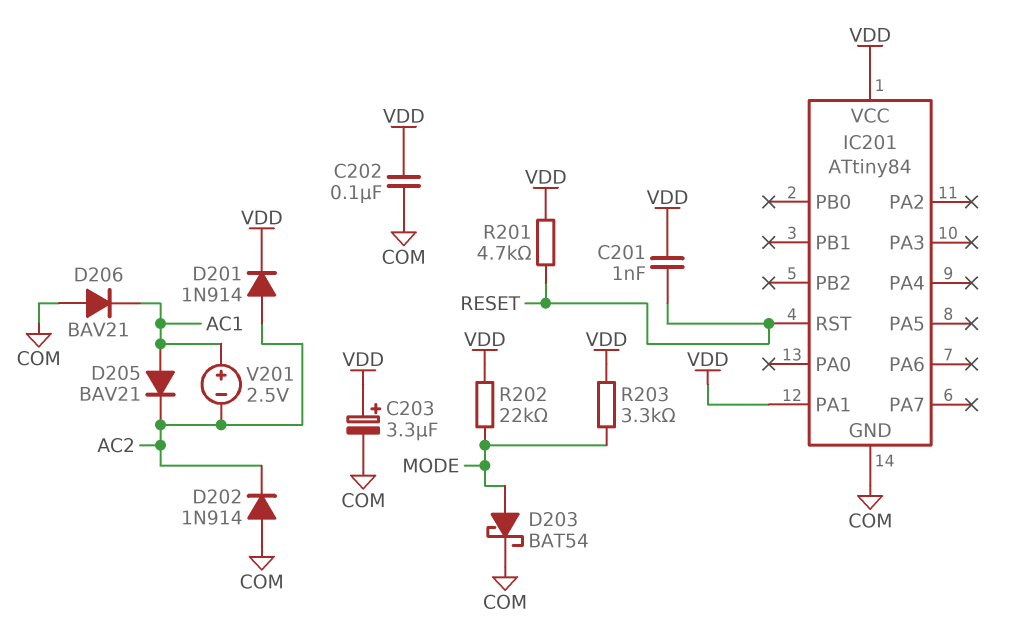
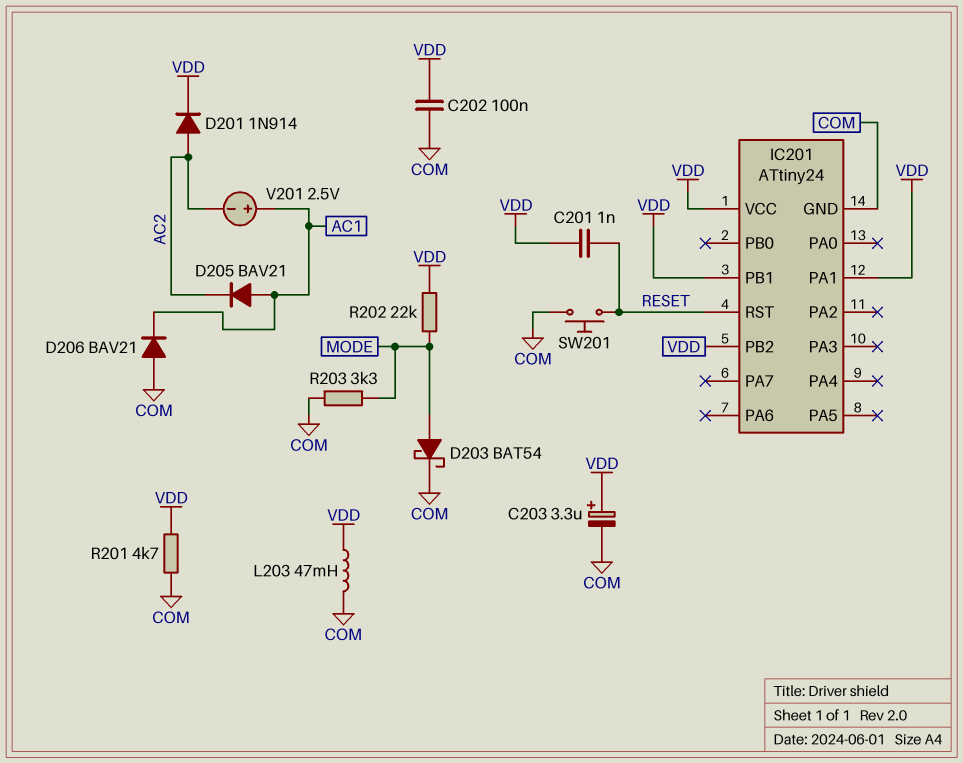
D202: diode 1N914 (A COM, K AC2) -> none
IC201: ATtiny84 -> ATtiny24
IC201 pin PB1: none -> VDD
IC201 pin PB2: none -> VDD
L203: none -> 47mH (COM, VDD)
R201: 4.7k (RESET, VDD) -> 4.7k (COM, VDD)
R203: 3.3k (MODE, VDD) -> 3.3k (COM, MODE)
SW201: none -> button (COM, RESET)

